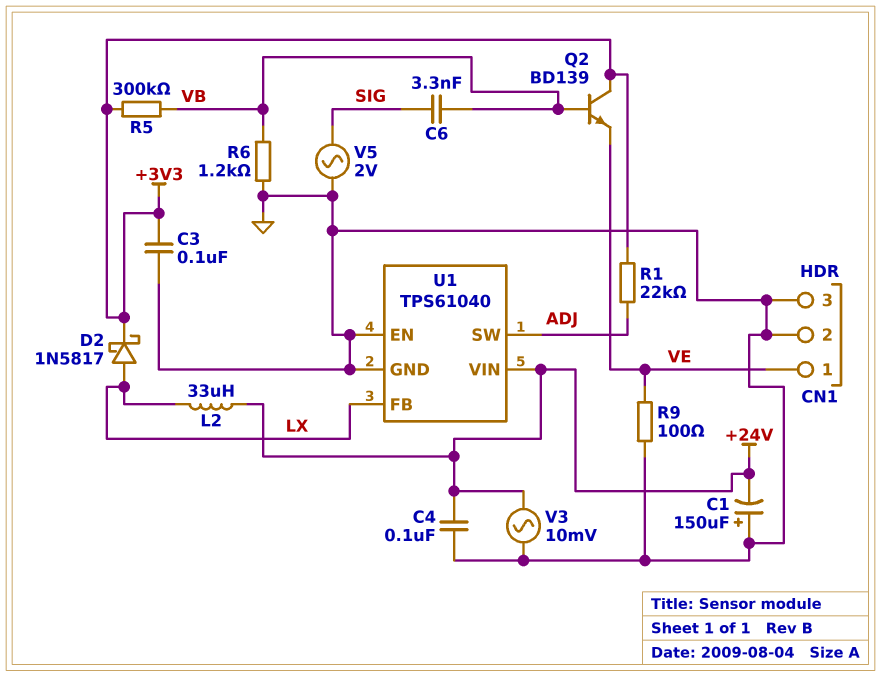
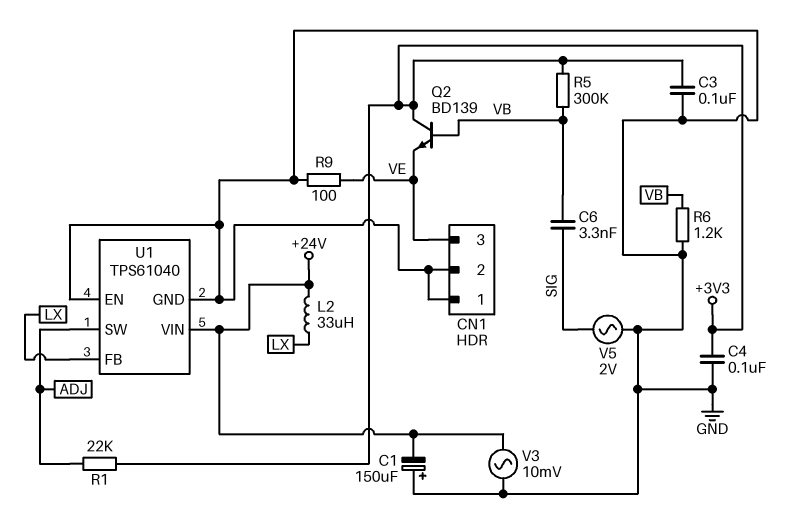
C4: 100nF (+24V, GND) -> 100nF (+3V3, GND)
CN1 pin 1: VE -> GND
CN1 pin 3: GND -> VE
D2: schottky 1N5817 (A LX, K +3V3) -> none

